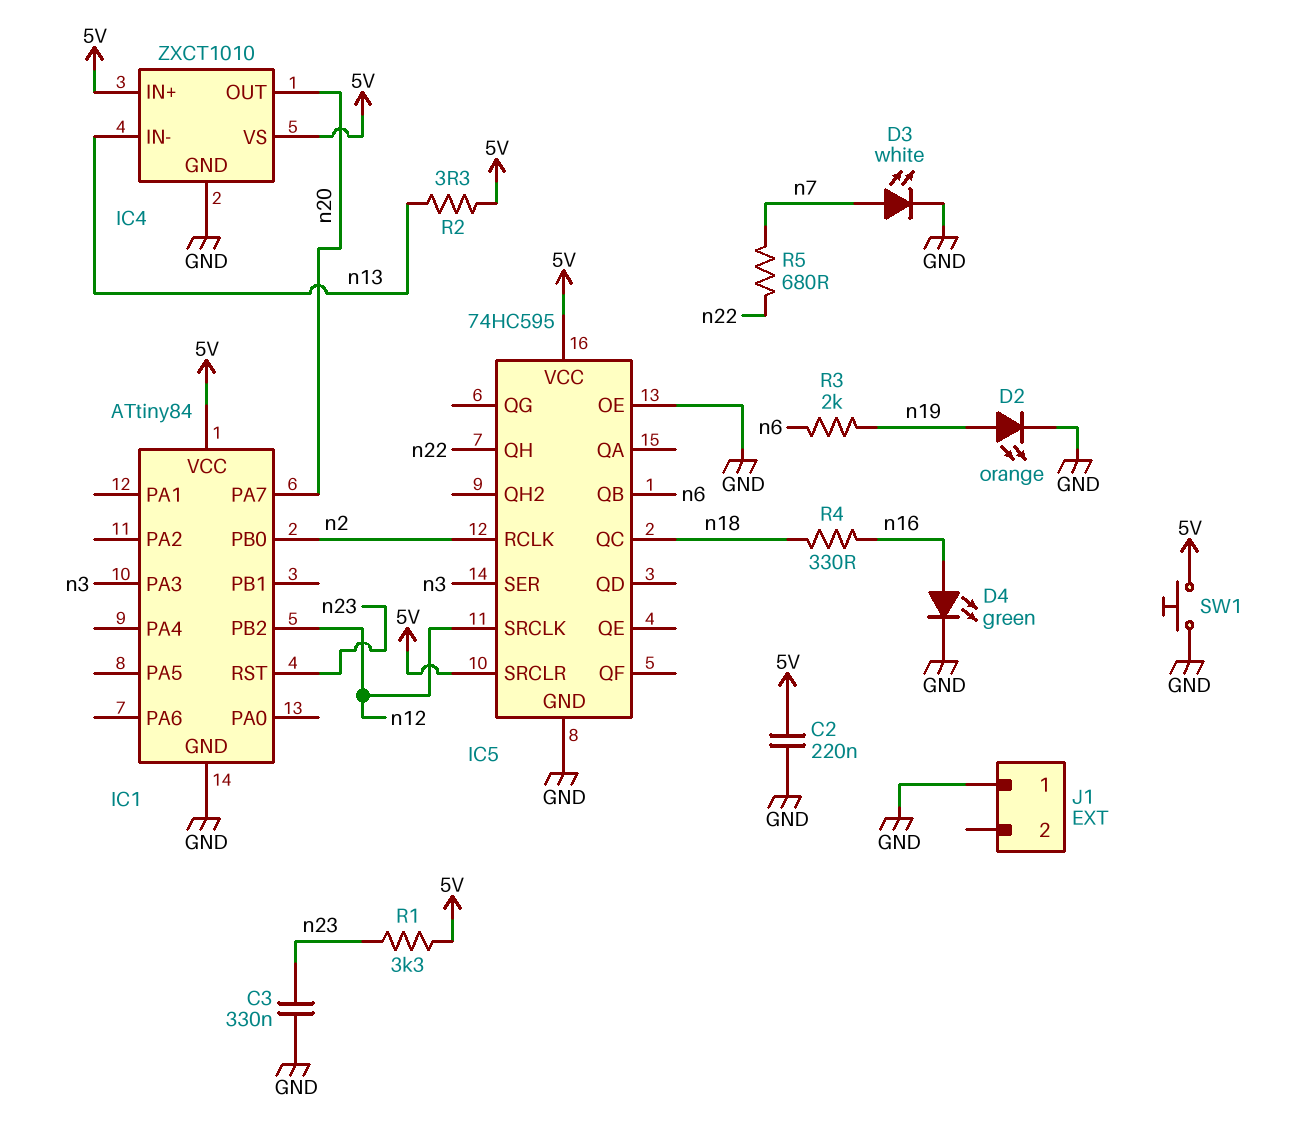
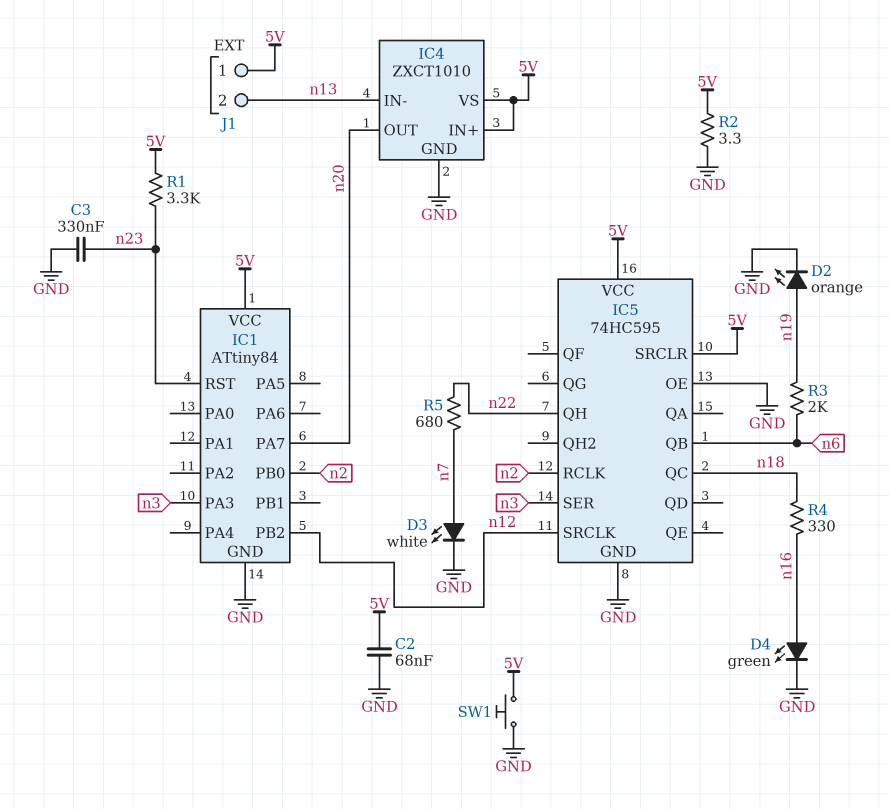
C2: 220nF (5V, GND) -> 68nF (5V, GND)
J1 pin 1: GND -> 5V
J1 pin 2: none -> n13
R2: 3.3 (5V, n13) -> 3.3 (5V, GND)

